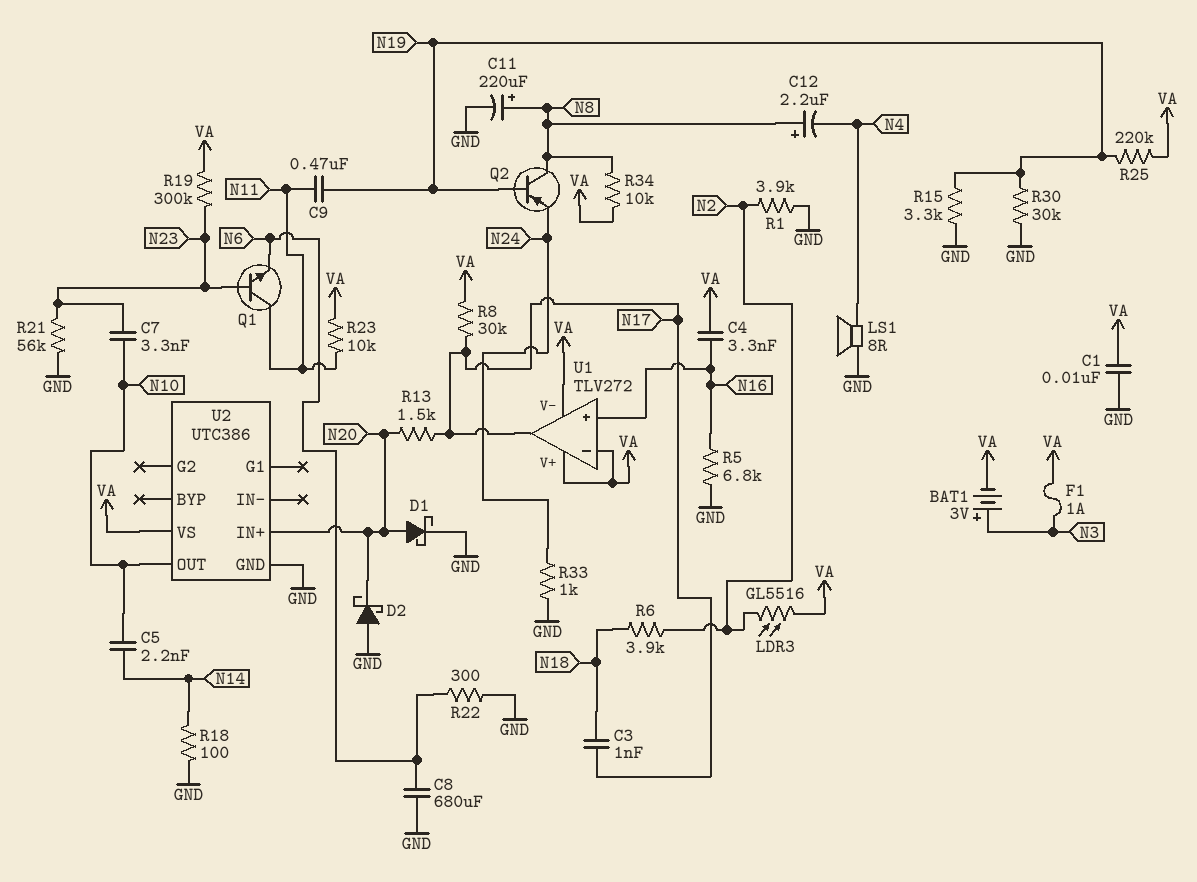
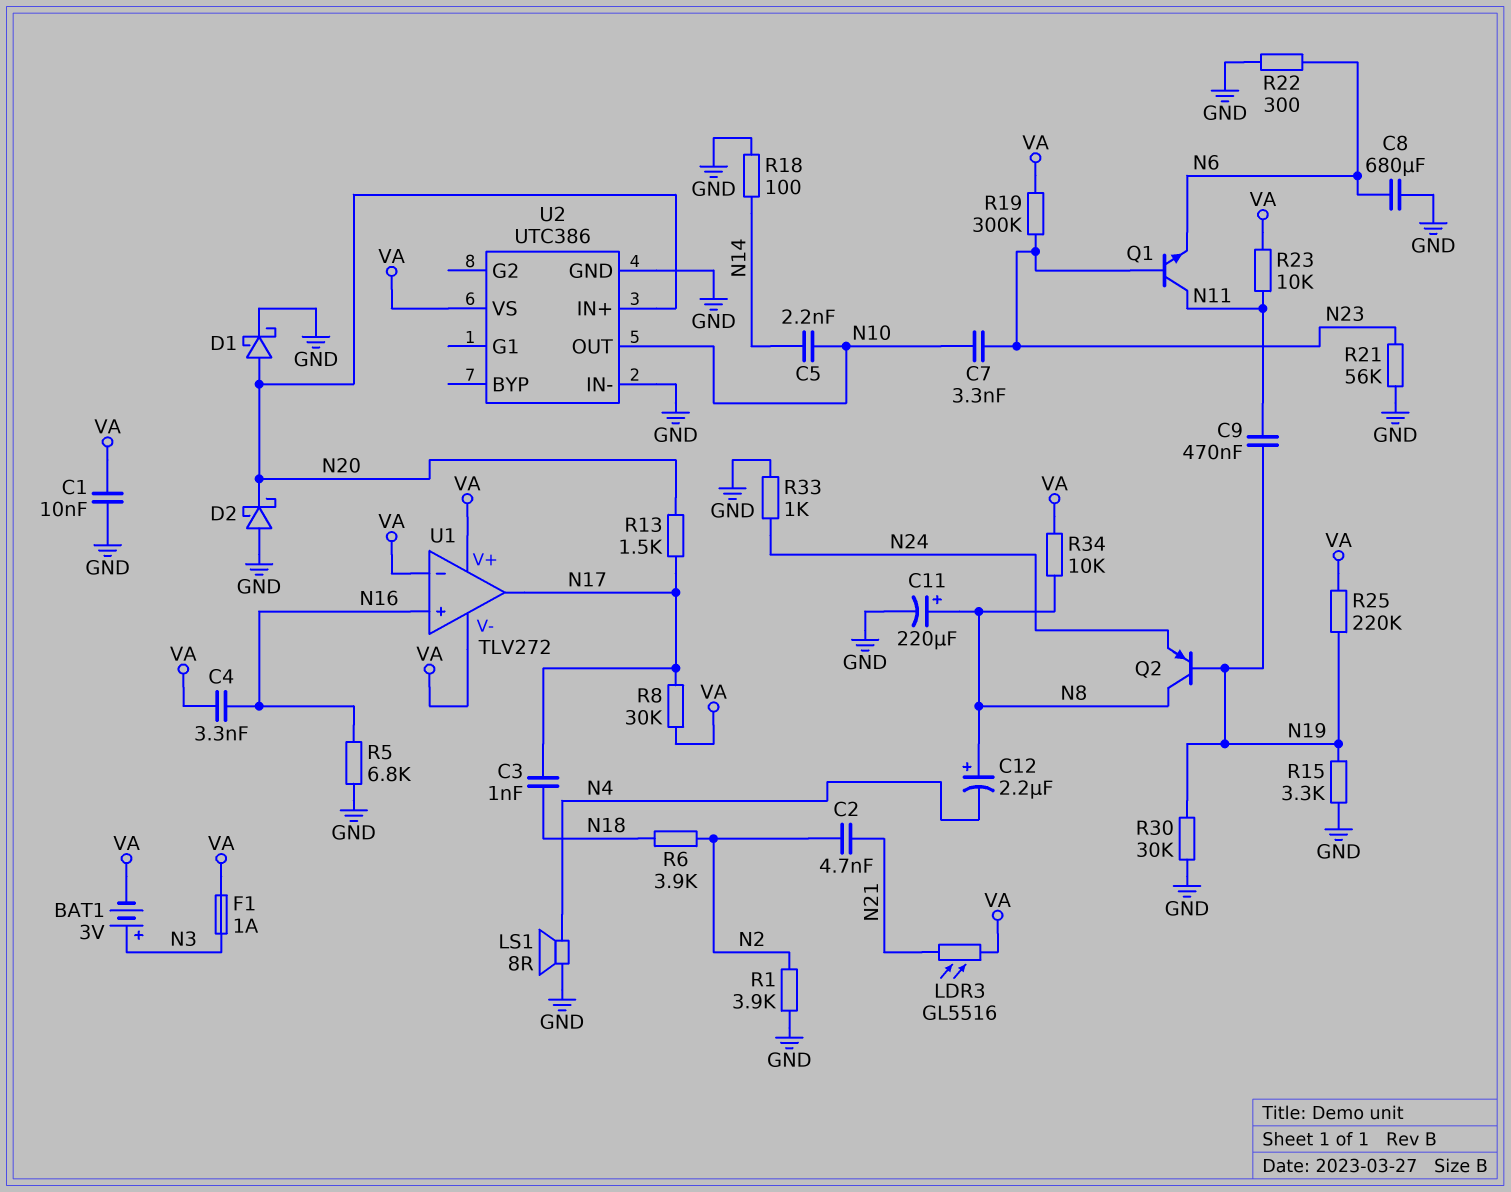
C2: none -> 4.7nF (N2, N21)
LDR3: GL5516 (N2, VA) -> GL5516 (N21, VA)
U2 pin IN-: none -> GND

